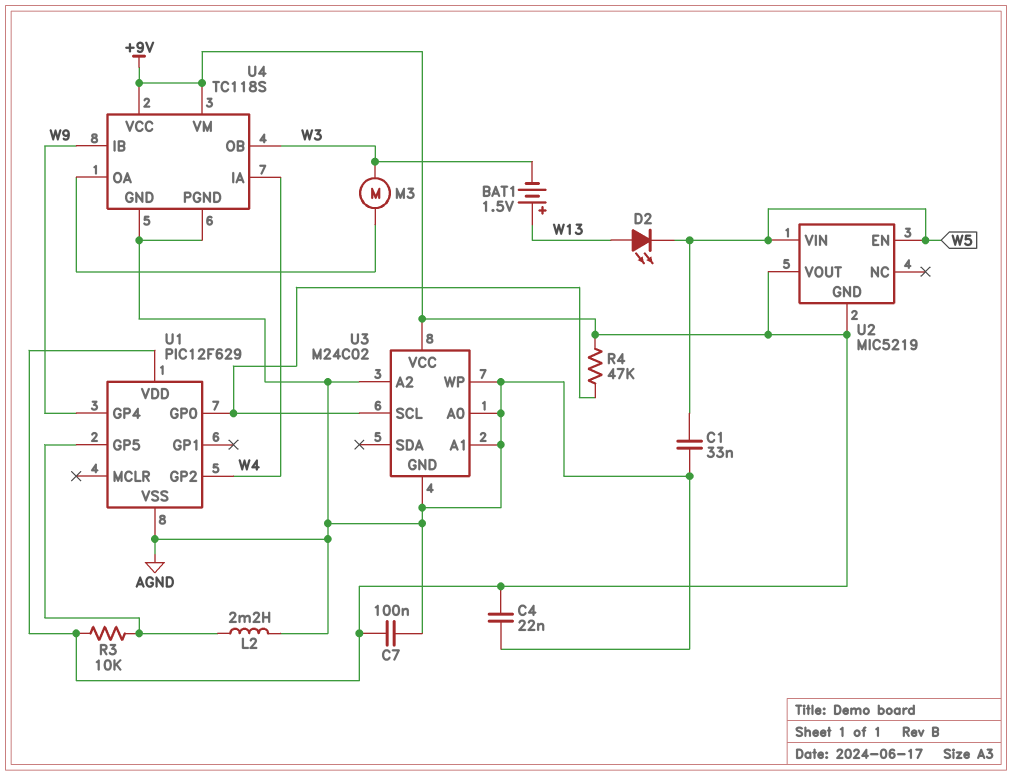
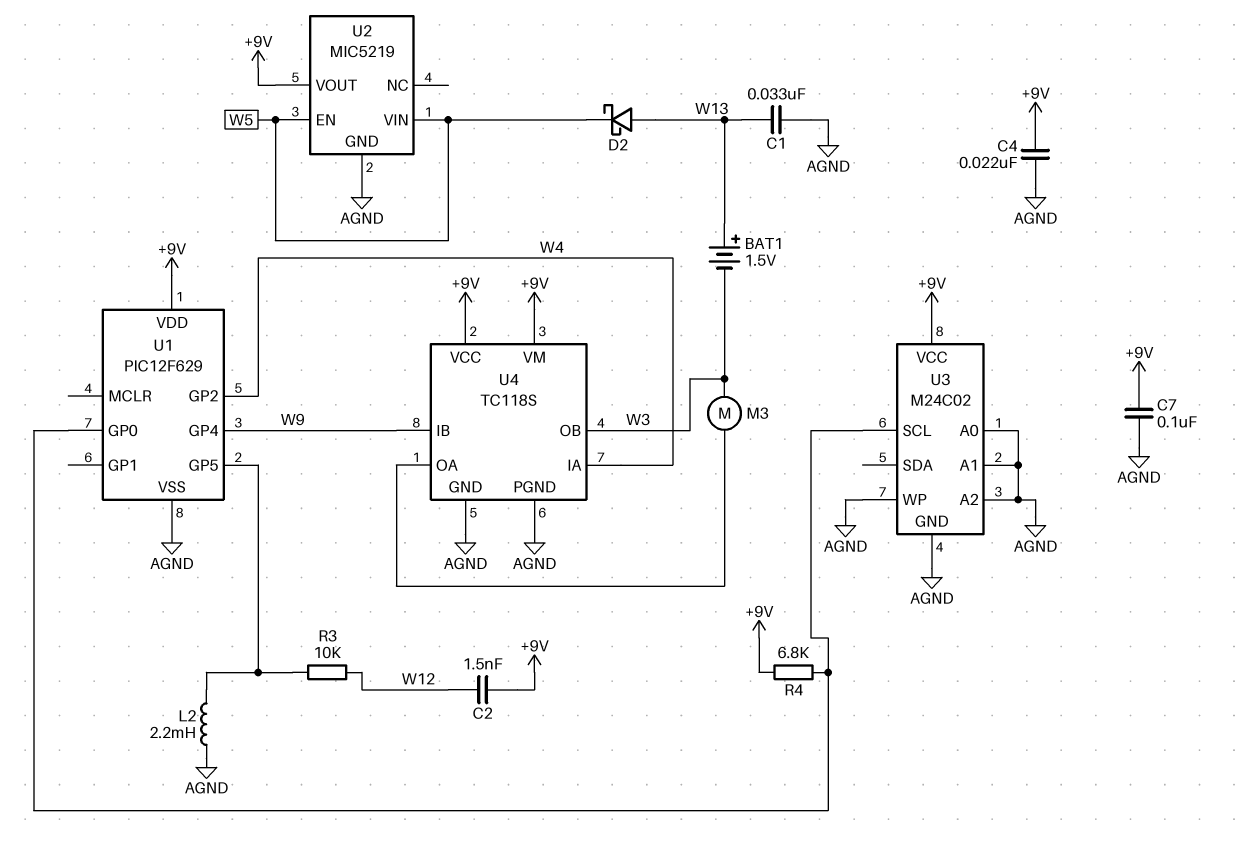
C1: 33nF (AGND, W5) -> 33nF (AGND, W13)
C2: none -> 1.5nF (+9V, W12)
D2: LED (A W13, K W5) -> schottky (A W13, K W5)
R3: 10k (+9V, U1/GP5) -> 10k (U1/GP5, W12)
R4: 47k (+9V, U1/GP0) -> 6.8k (+9V, U1/GP0)
U2 pin GND: +9V -> AGND

